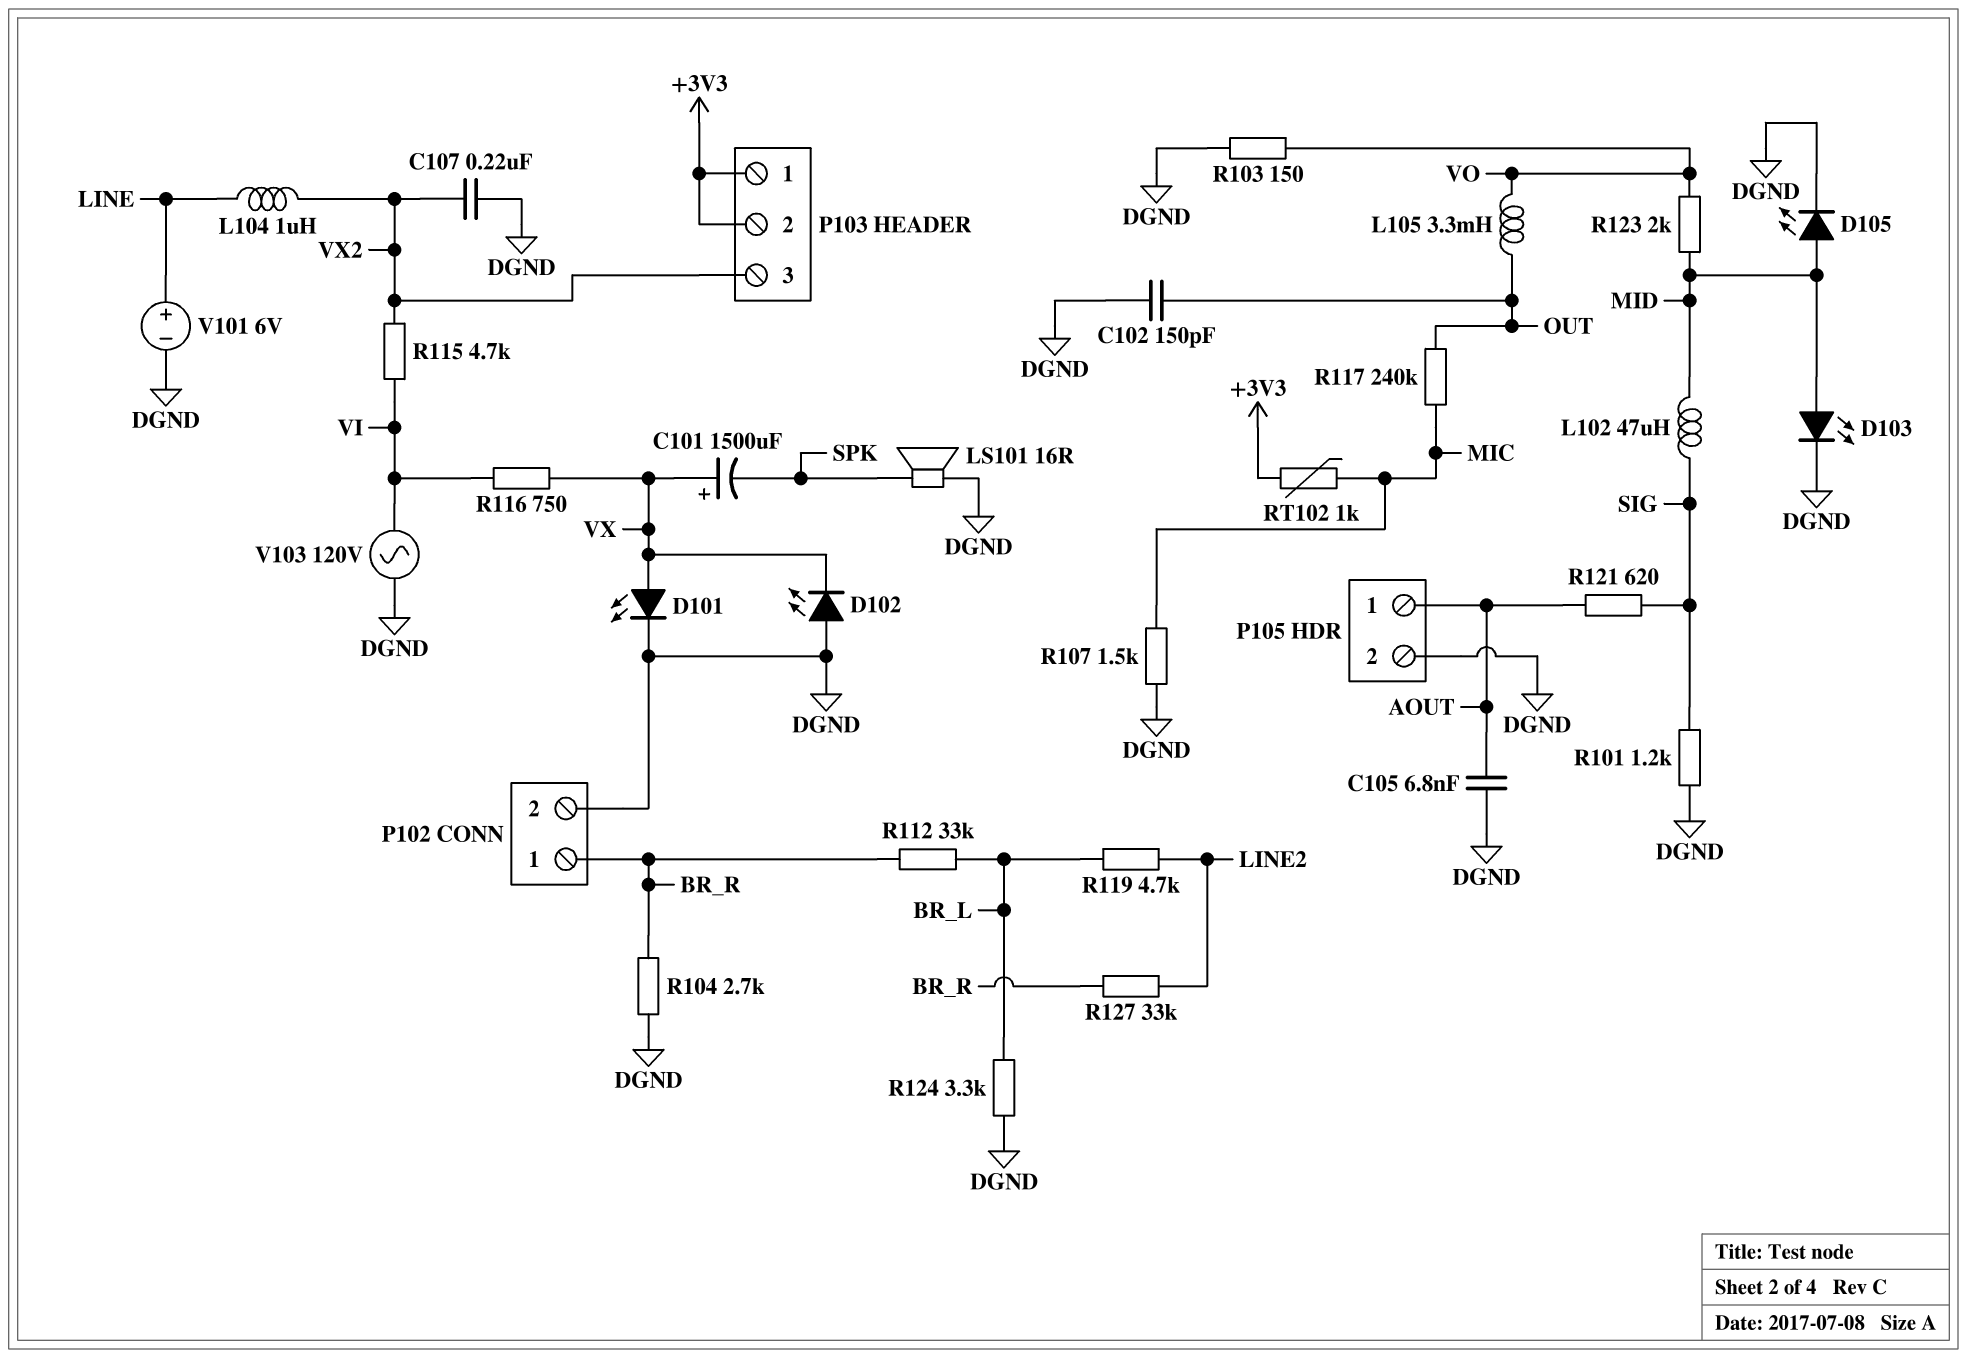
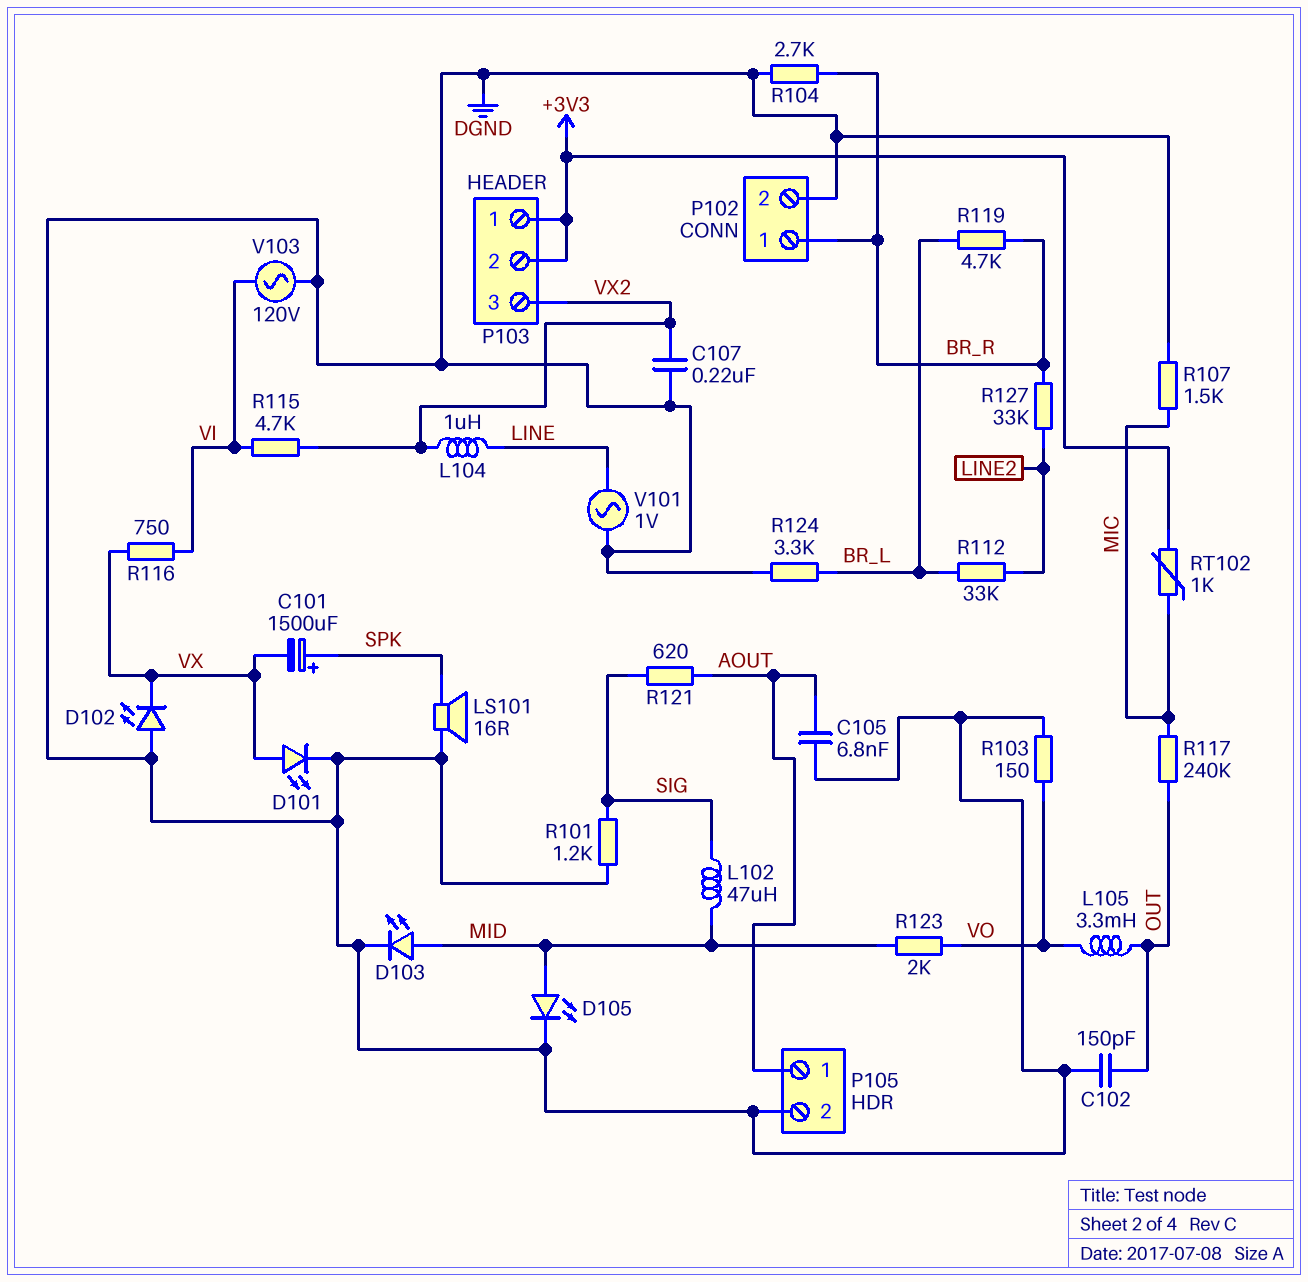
C101: 1500uF (plus VX, minus SPK) -> 1500uF (plus SPK, minus VX)
R112: 33k (BR_L, BR_R) -> 33k (BR_L, LINE2)
R119: 4.7k (BR_L, LINE2) -> 4.7k (BR_L, BR_R)
V101: 6V (plus LINE, minus DGND) -> AC 1V (DGND, LINE)

